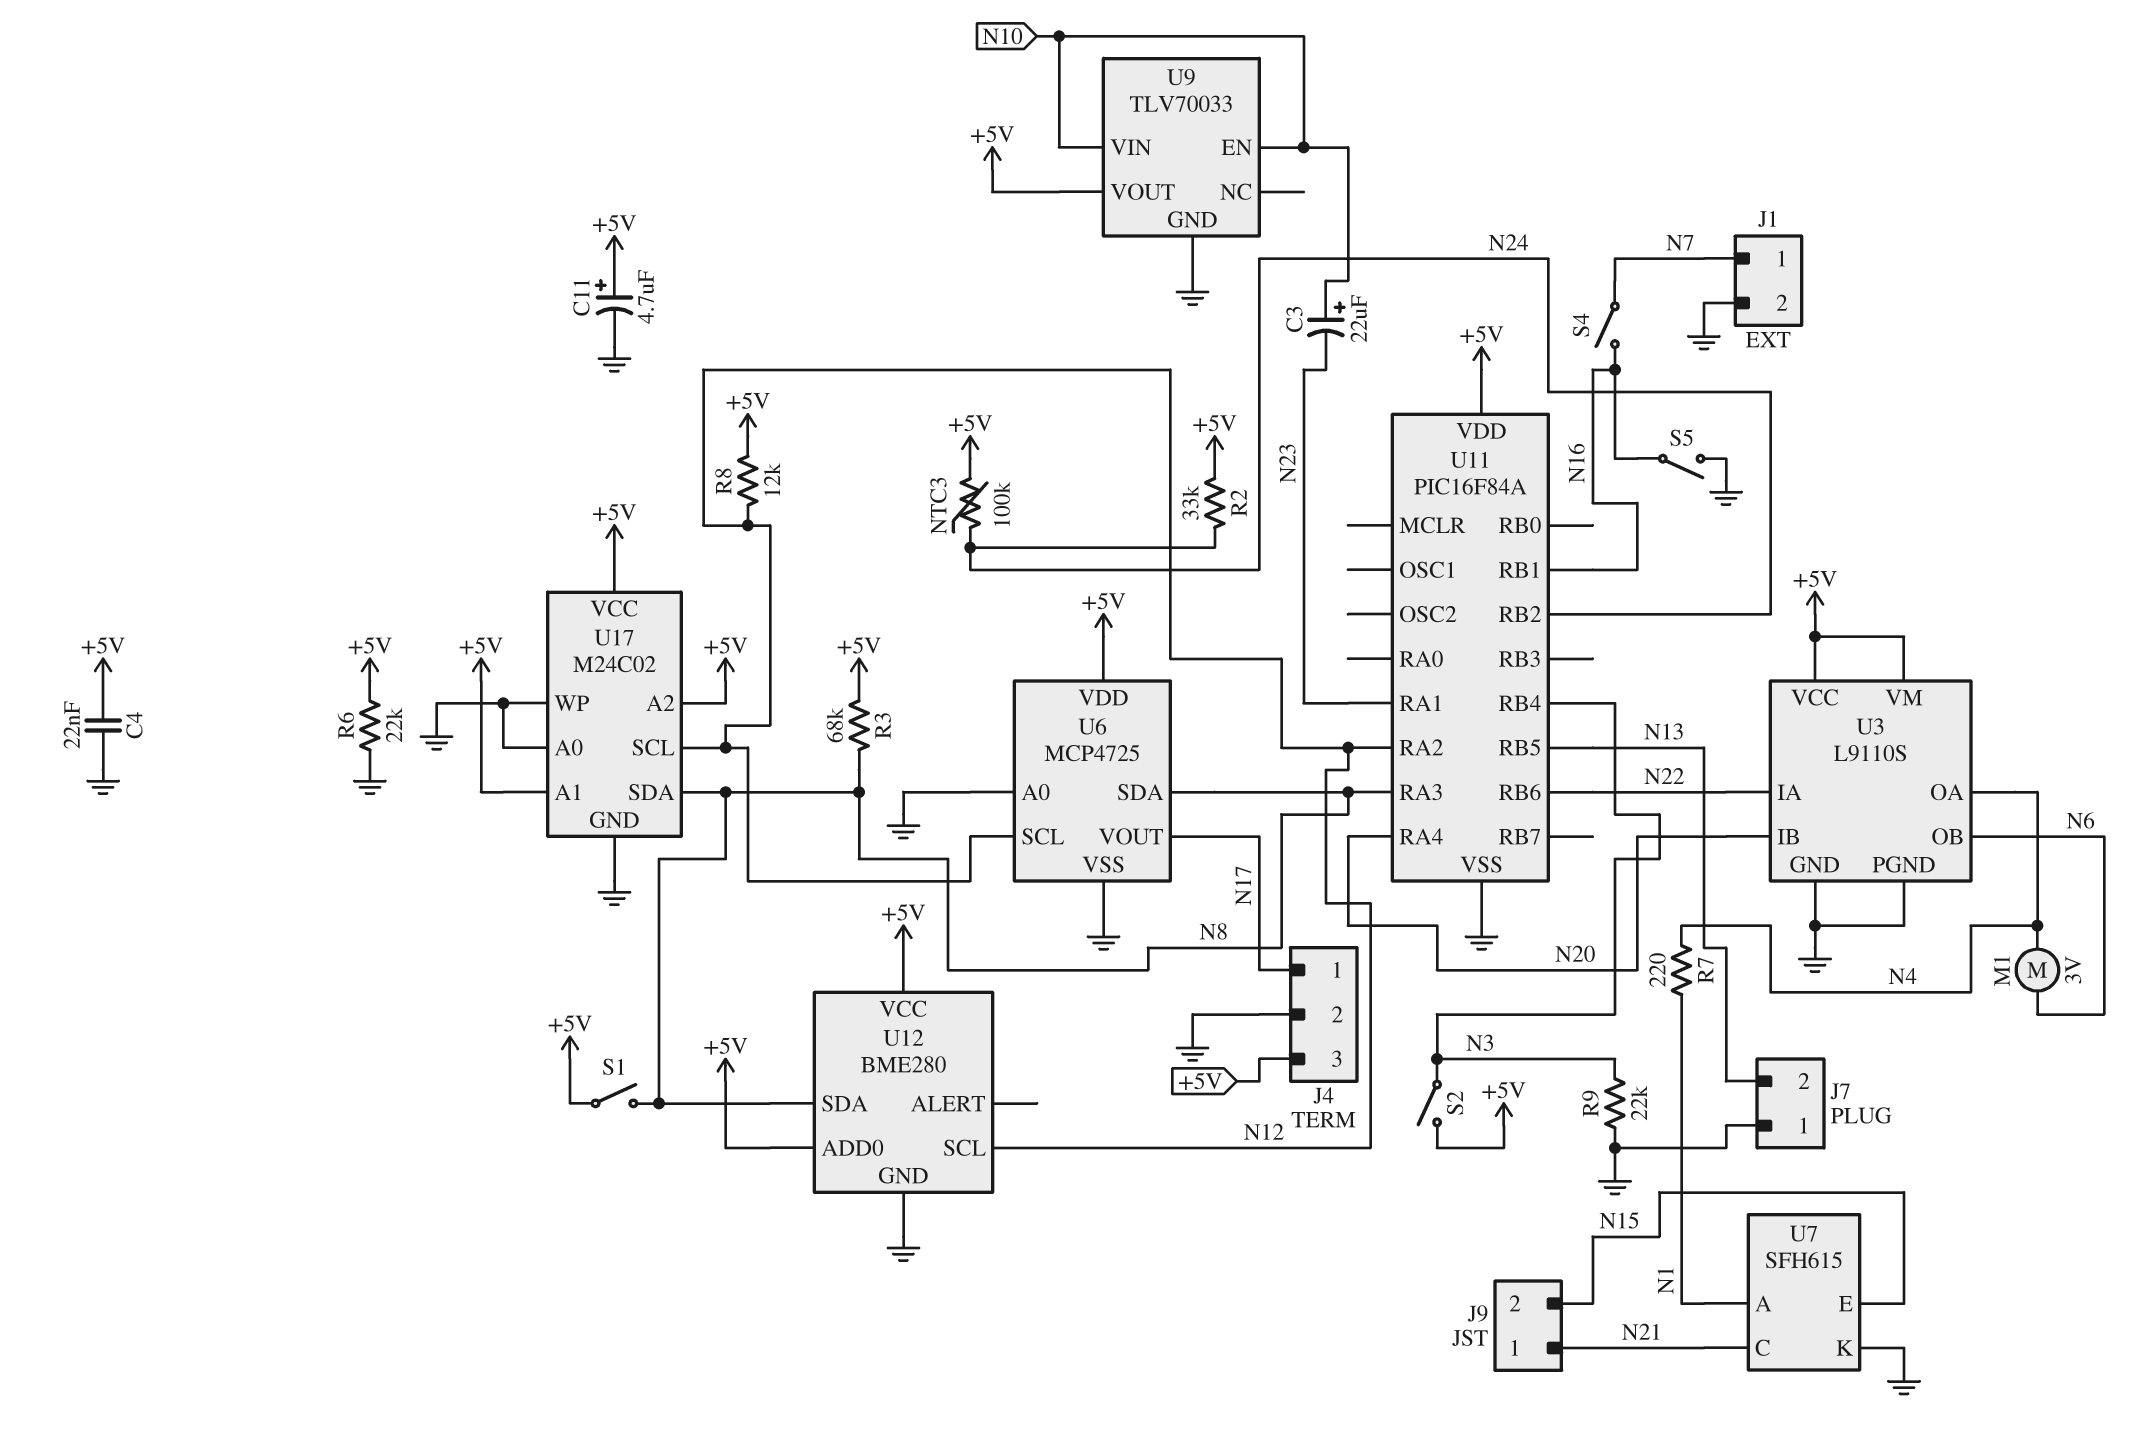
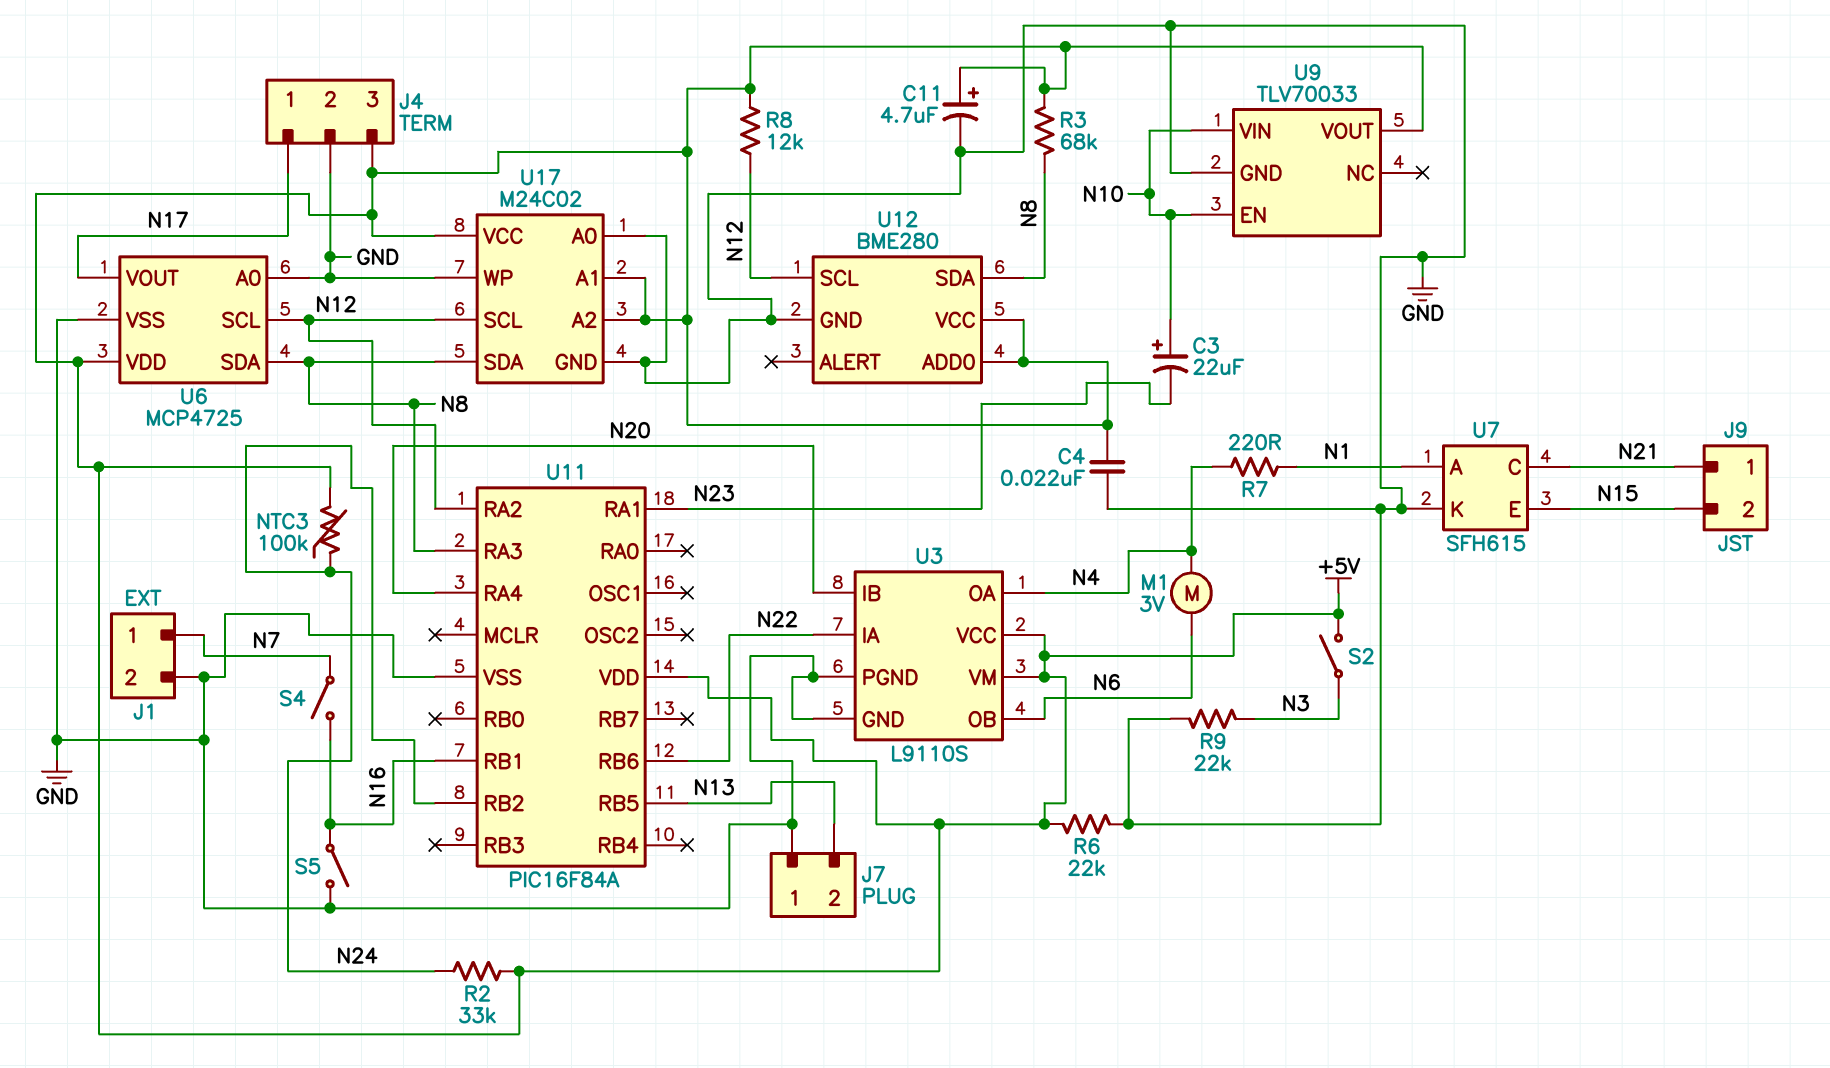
S1: switch (+5V, N8) -> none
U11 pin RB4: N3 -> none

